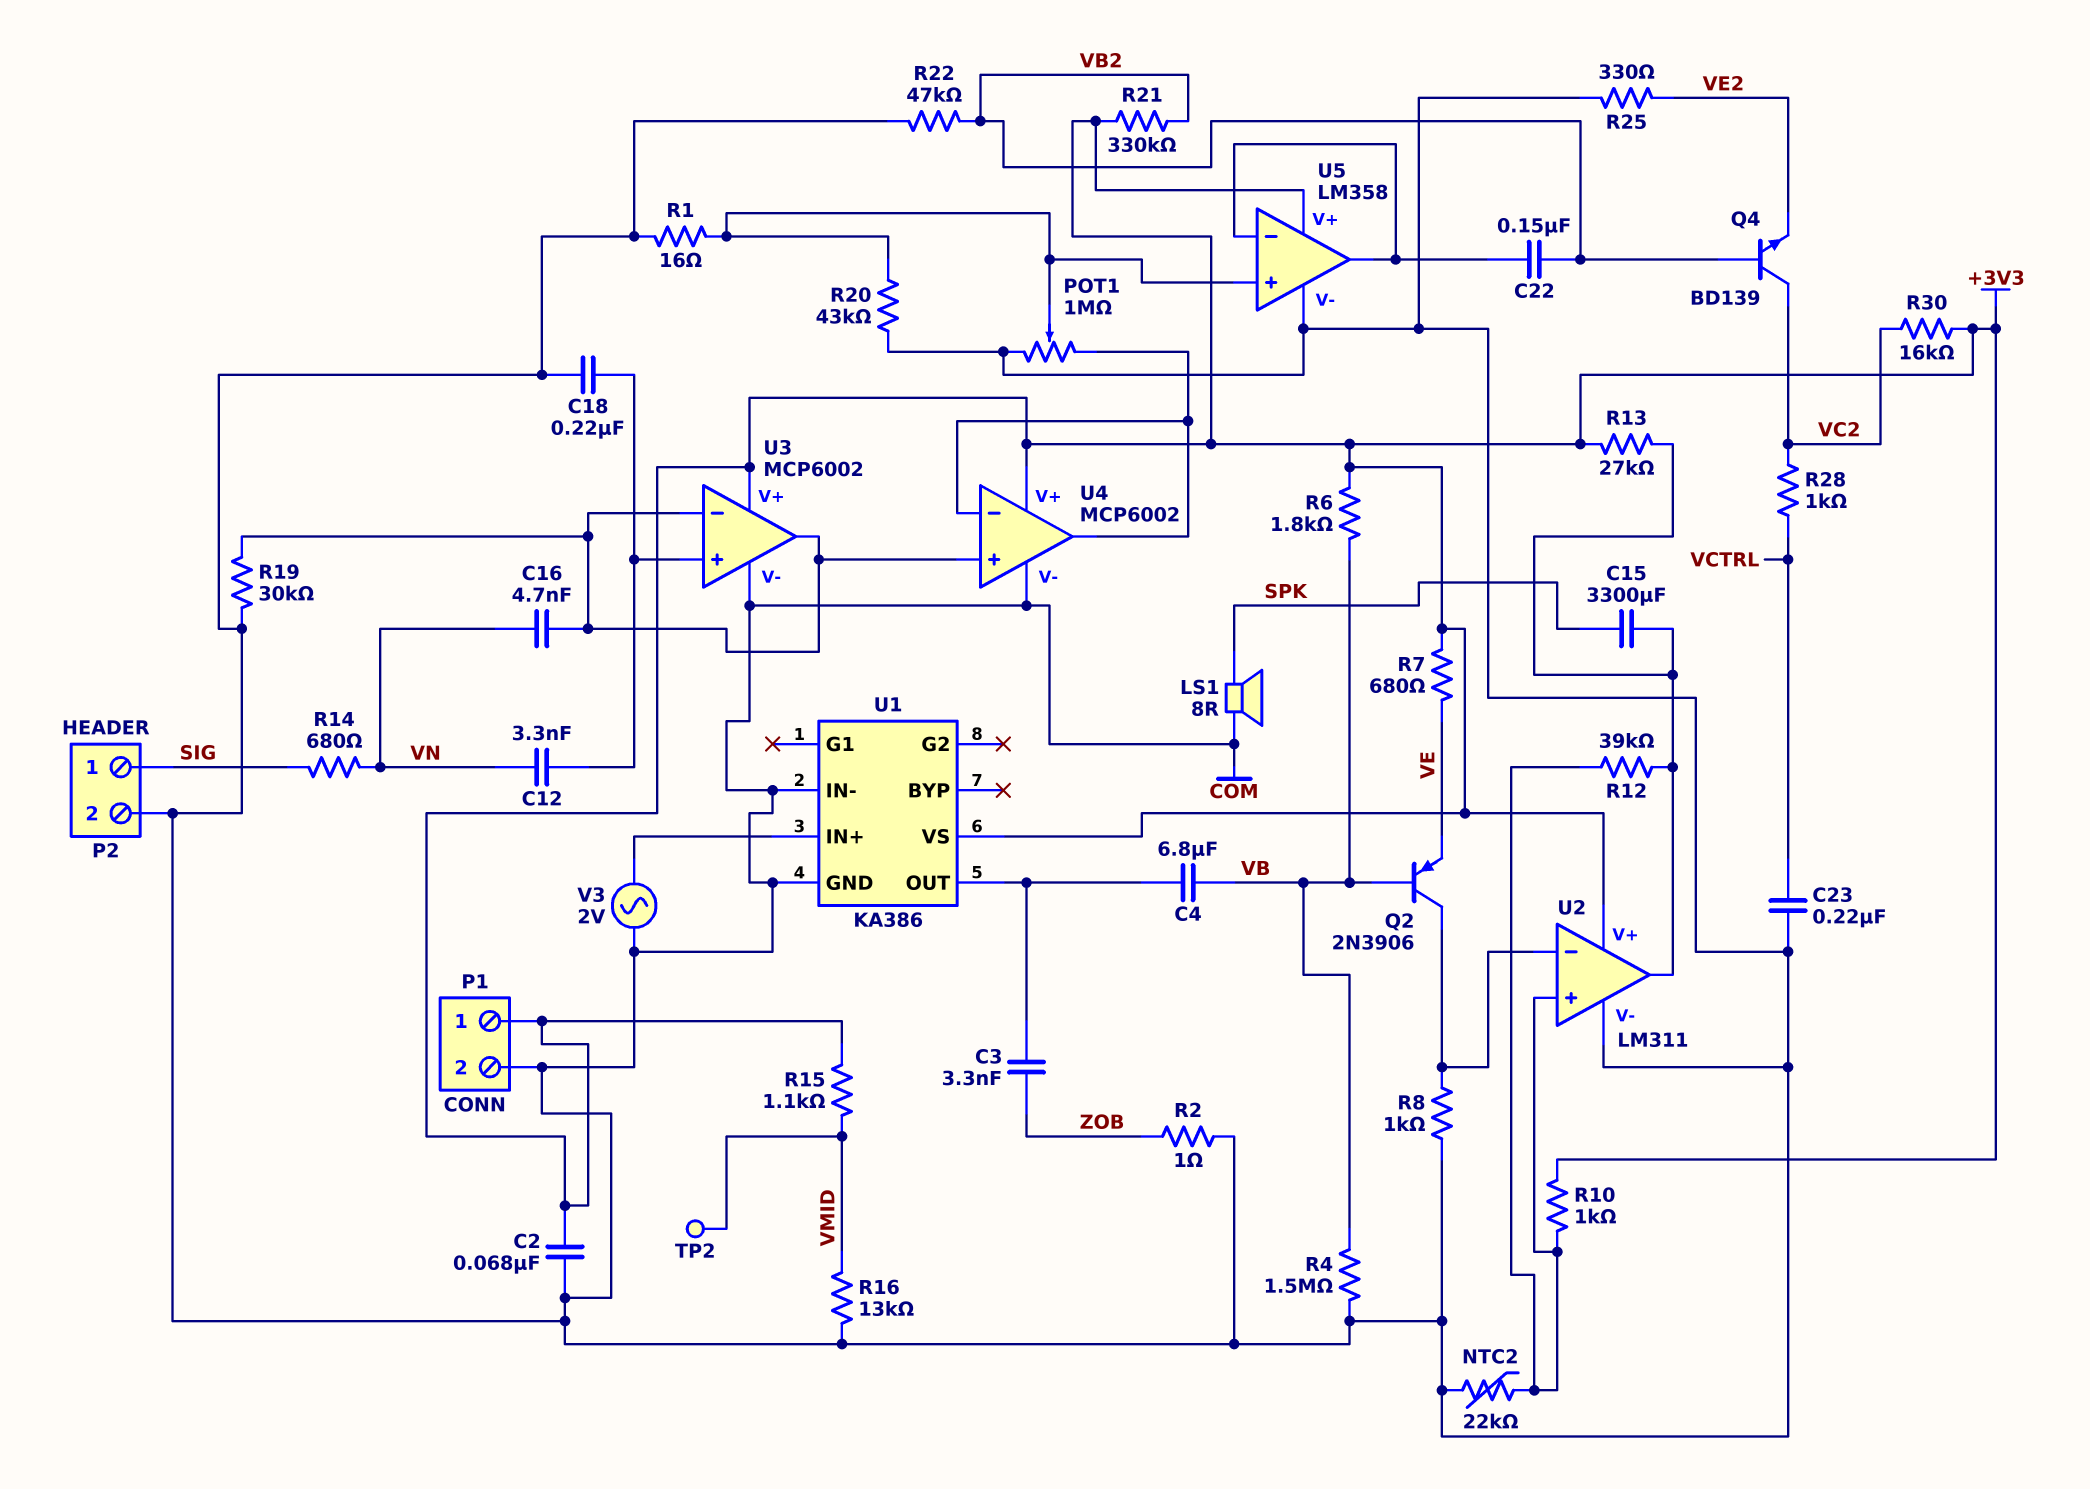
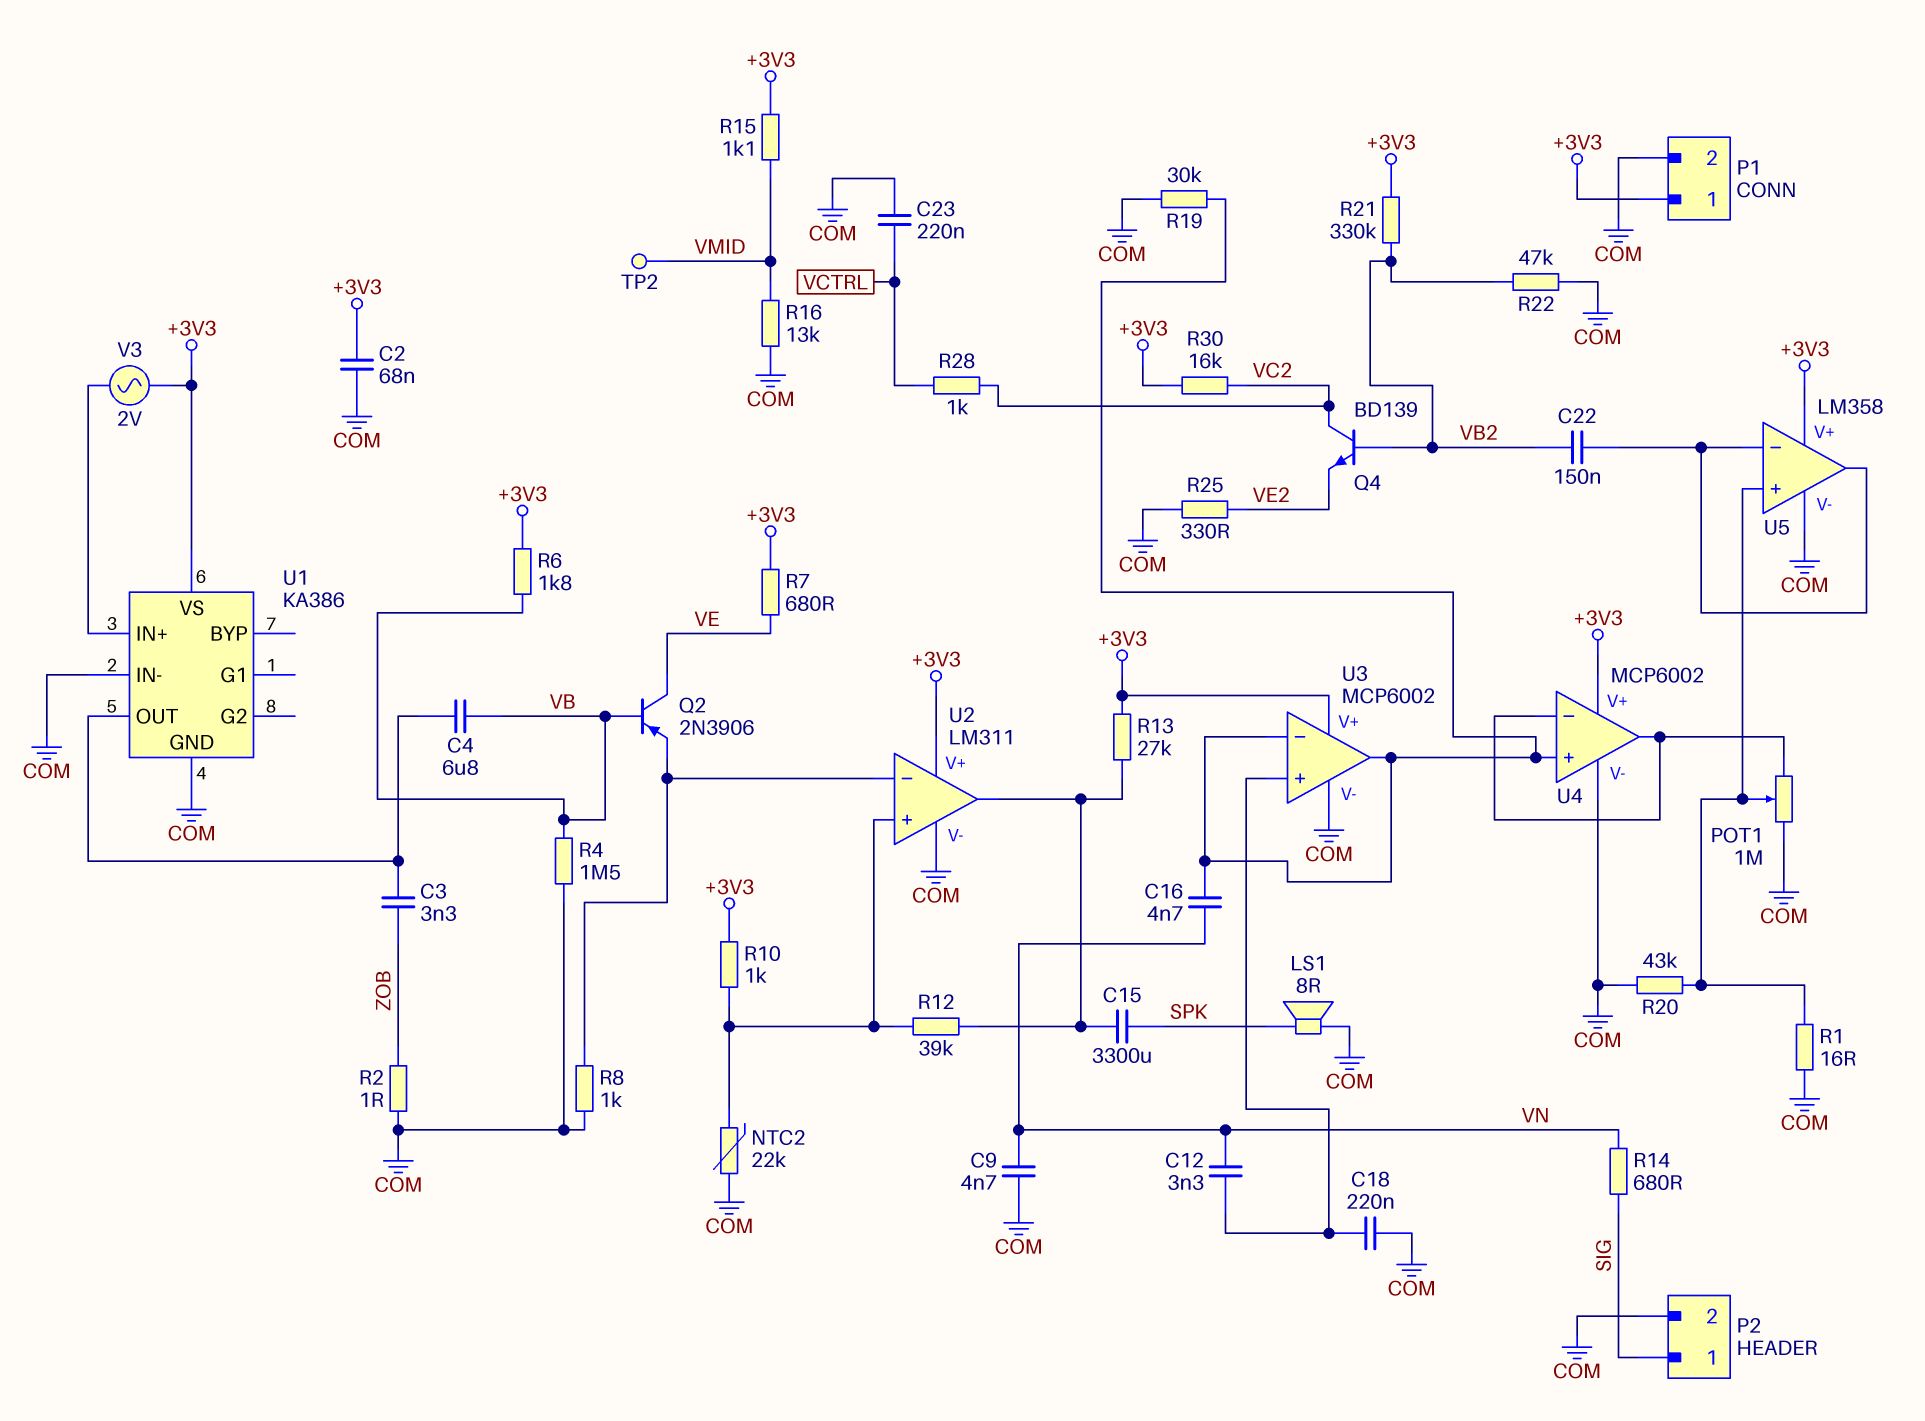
C9: none -> 4.7nF (COM, VN)
Q2: PNP 2N3906 (B VB, C U2/in-, E VE) -> PNP 2N3906 (B VB, C VE, E U2/in-)
V3: AC 2V (COM, U1/IN+) -> AC 2V (+3V3, U1/IN+)

